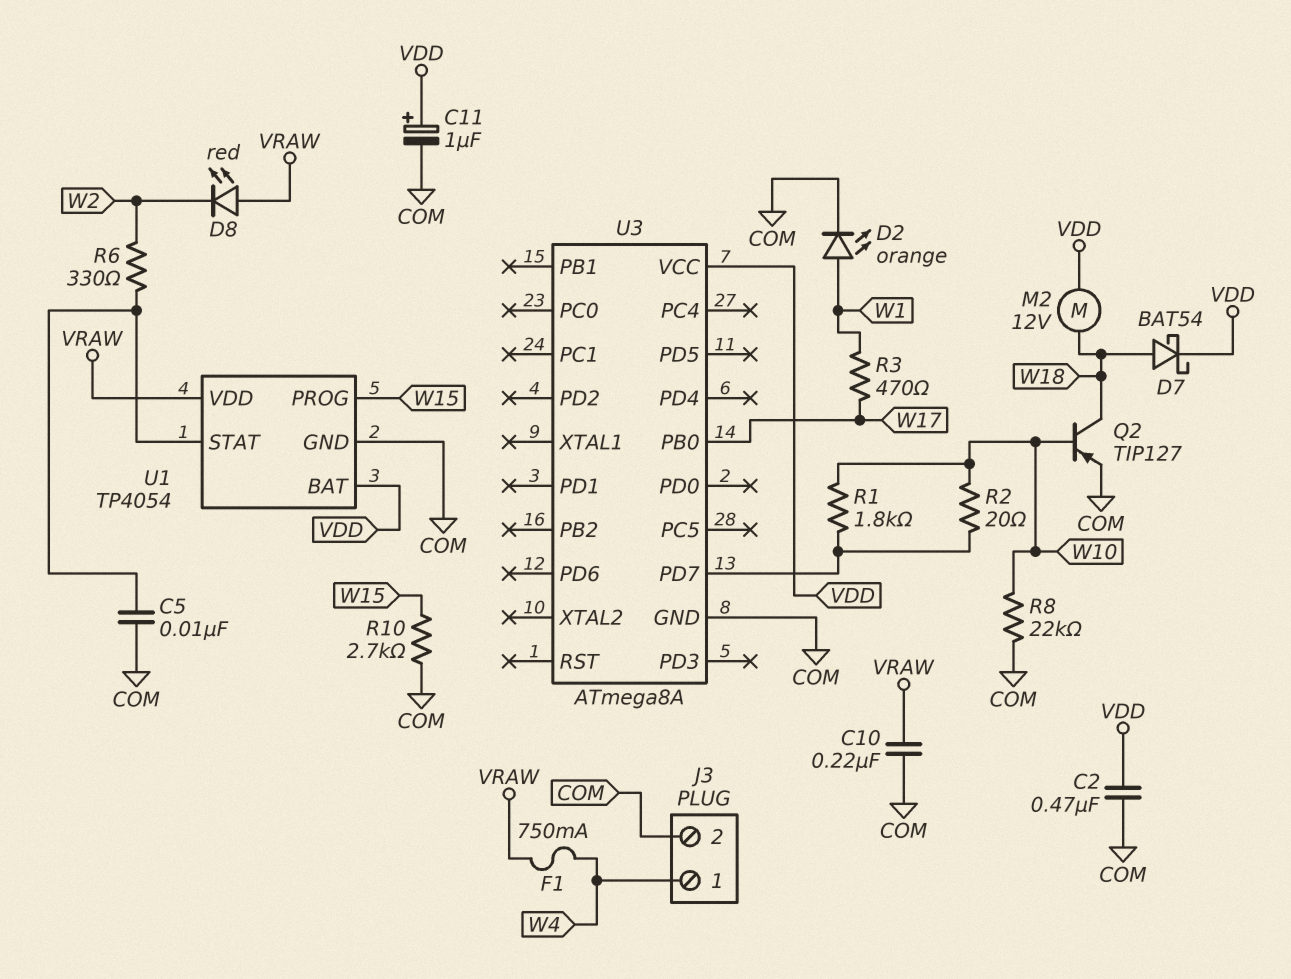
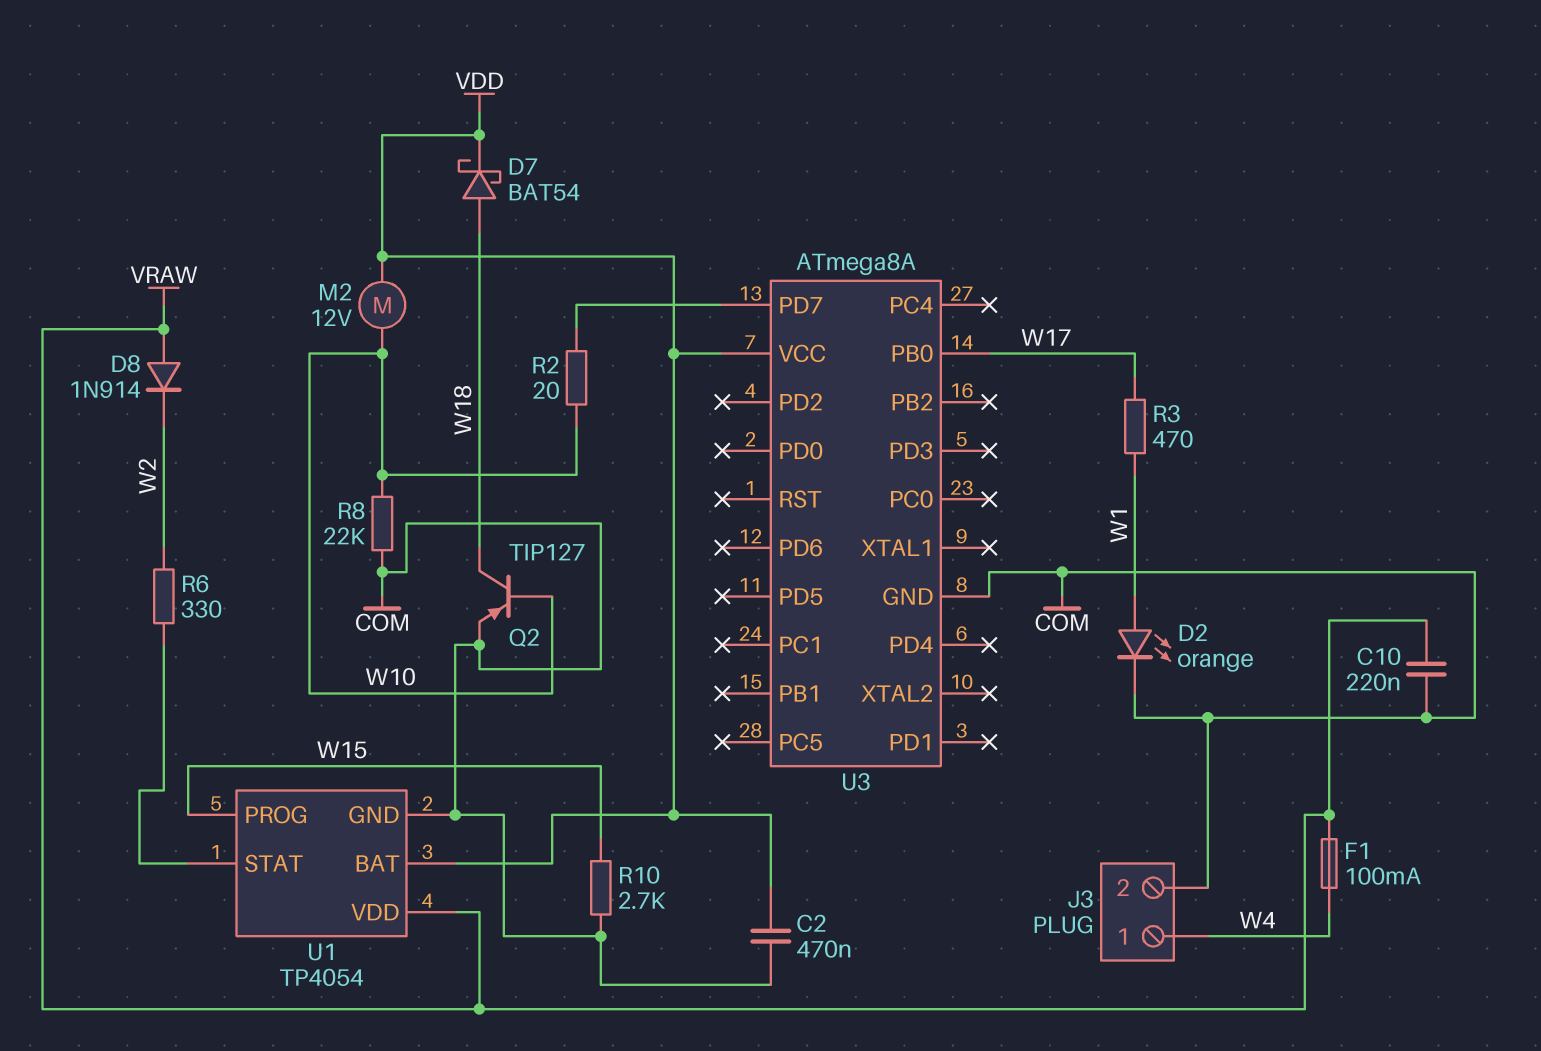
C5: 10nF (COM, U1/STAT) -> none
C11: 1uF (plus VDD, minus COM) -> none
D8: LED red (A VRAW, K W2) -> diode 1N914 (A VRAW, K W2)
F1: 750mA (VRAW, W4) -> 100mA (VRAW, W4)
M2: motor 12V (VDD, W18) -> motor 12V (VDD, W10)
R1: 1.8k (U3/PD7, W10) -> none

